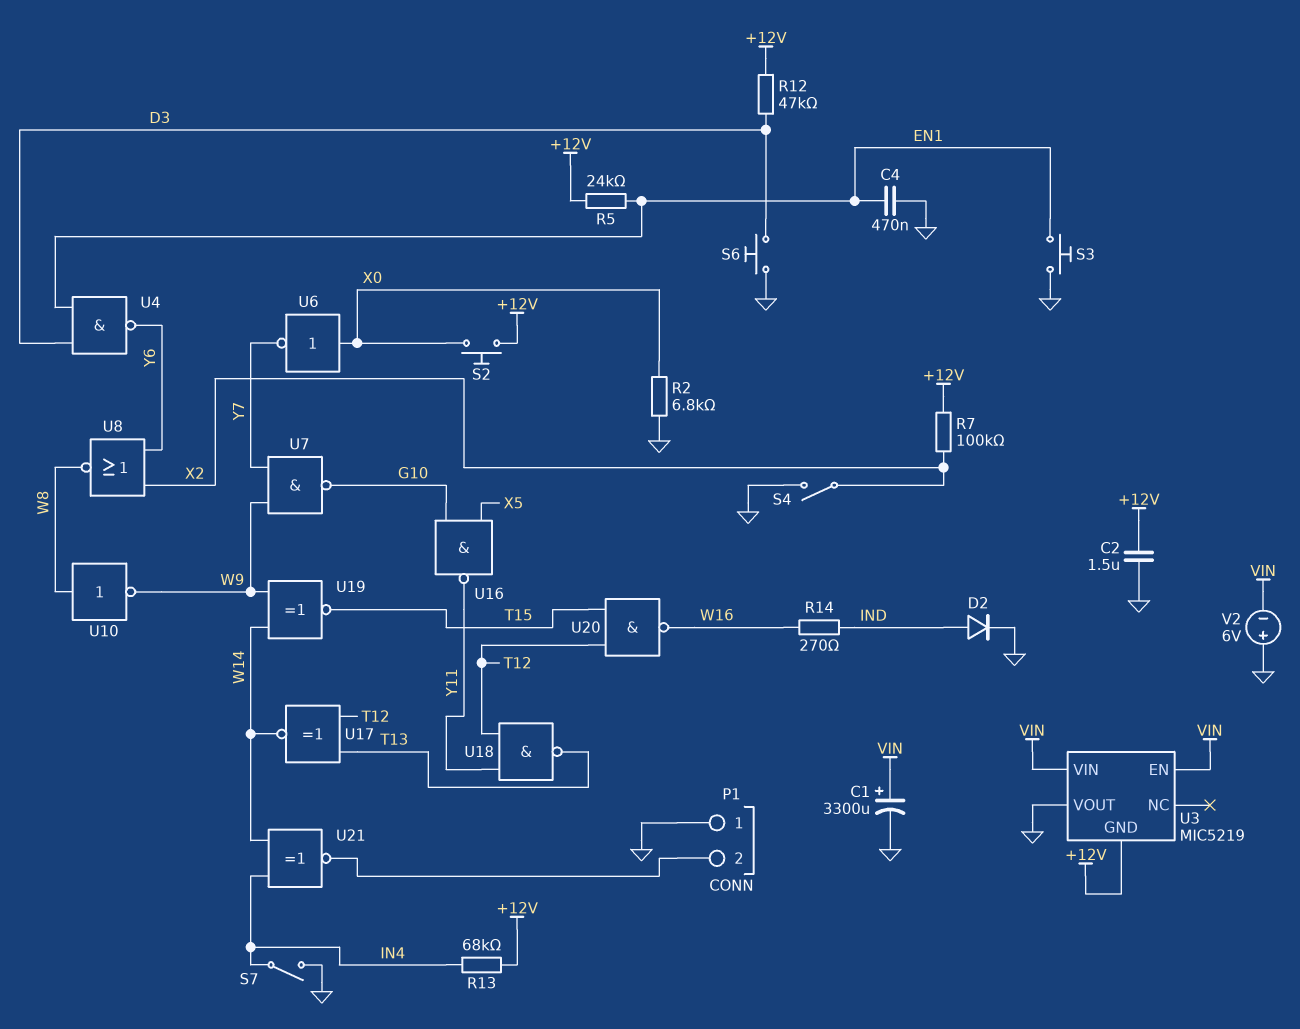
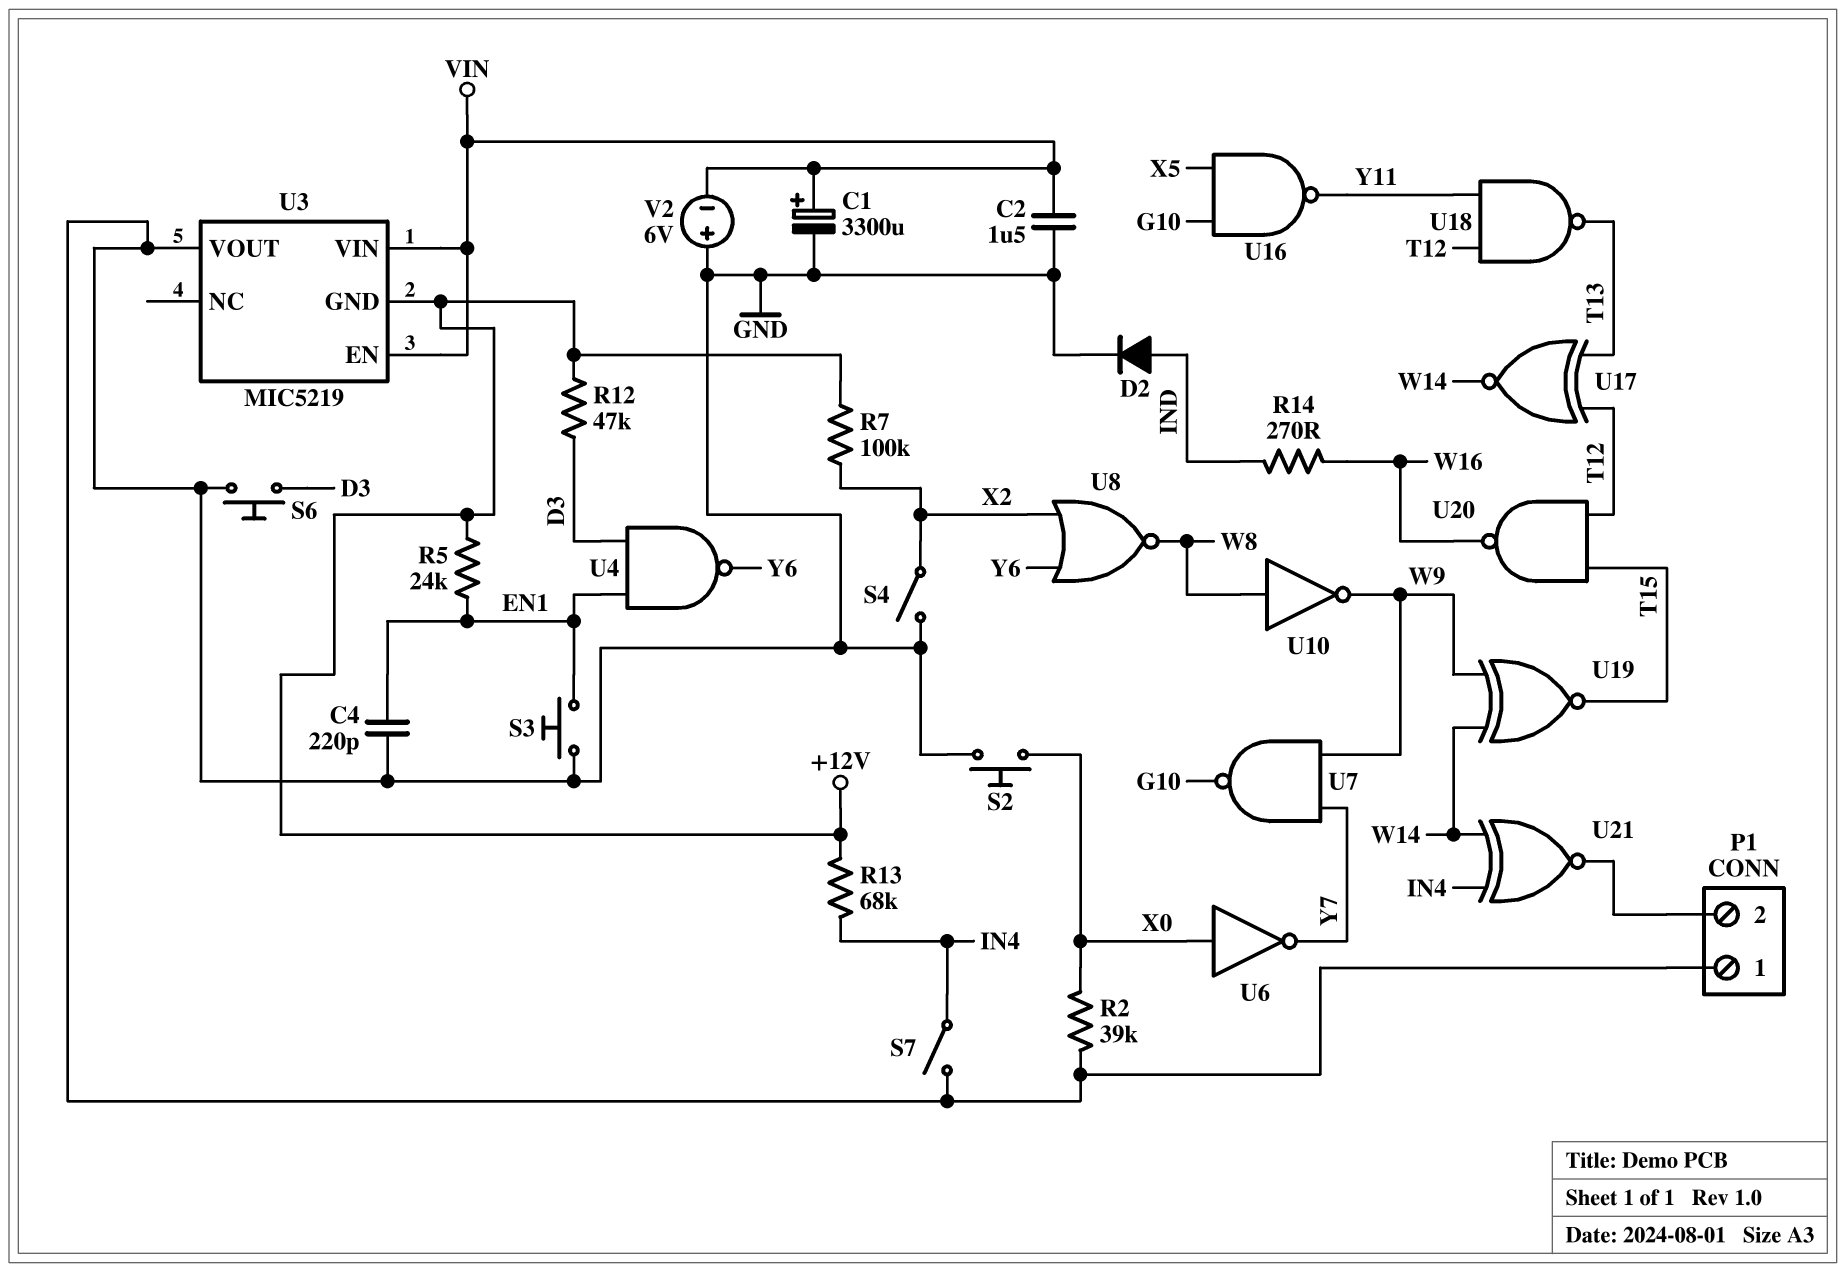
C2: 1.5uF (+12V, GND) -> 1.5uF (GND, VIN)
C4: 470nF (EN1, GND) -> 220pF (EN1, GND)
R2: 6.8k (GND, X0) -> 39k (GND, X0)
S2: button (+12V, X0) -> button (GND, X0)

